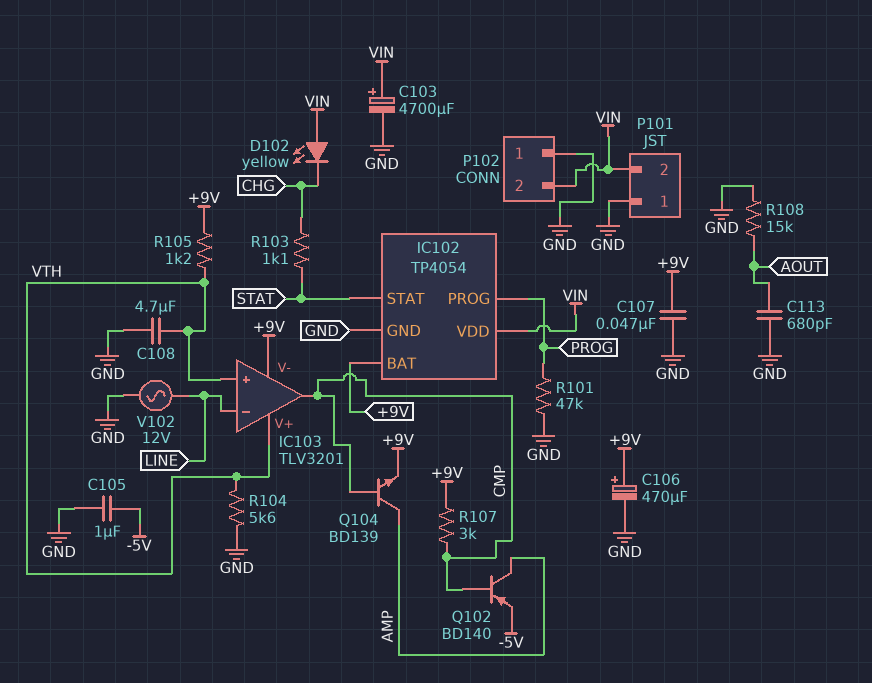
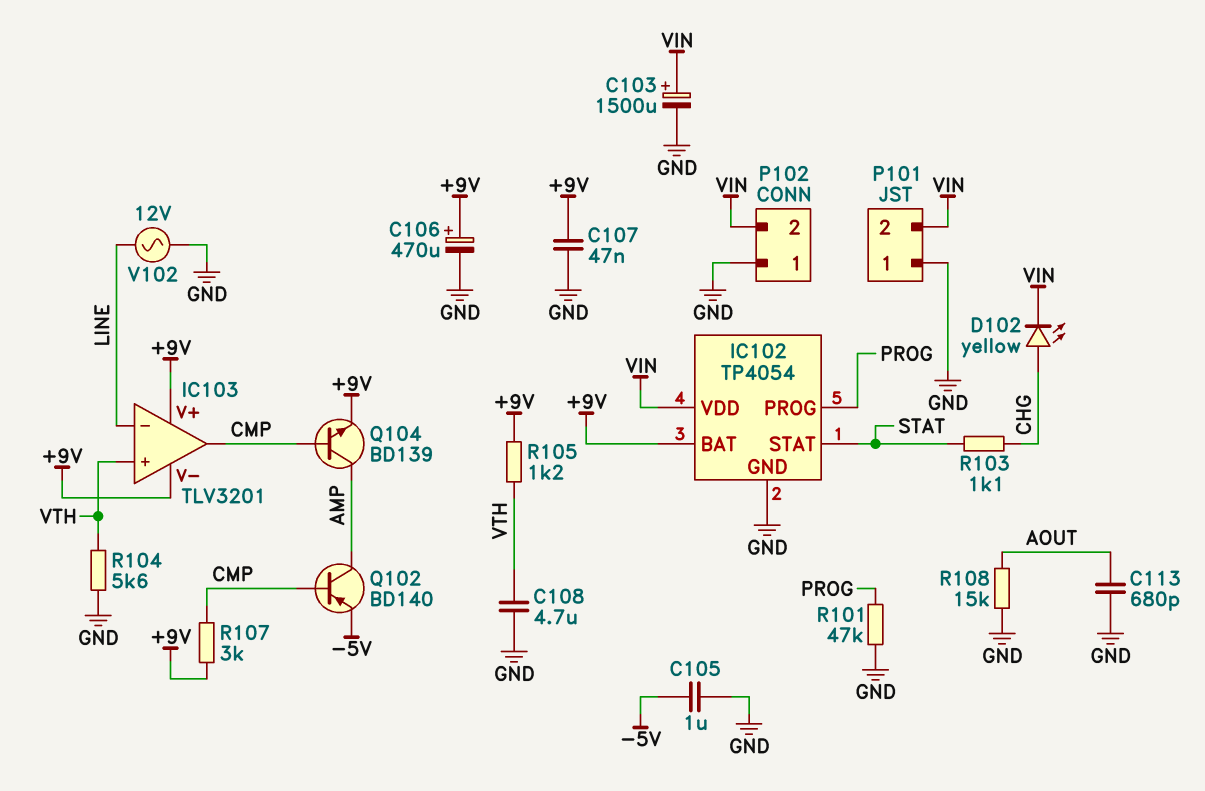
C103: 4700uF (plus VIN, minus GND) -> 1500uF (plus VIN, minus GND)
D102: LED yellow (A VIN, K CHG) -> LED yellow (A CHG, K VIN)
IC103 pin V+: VTH -> +9V

